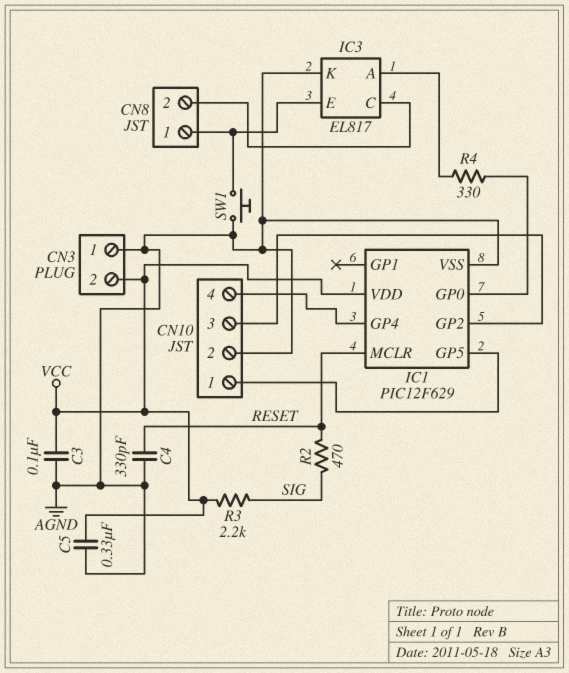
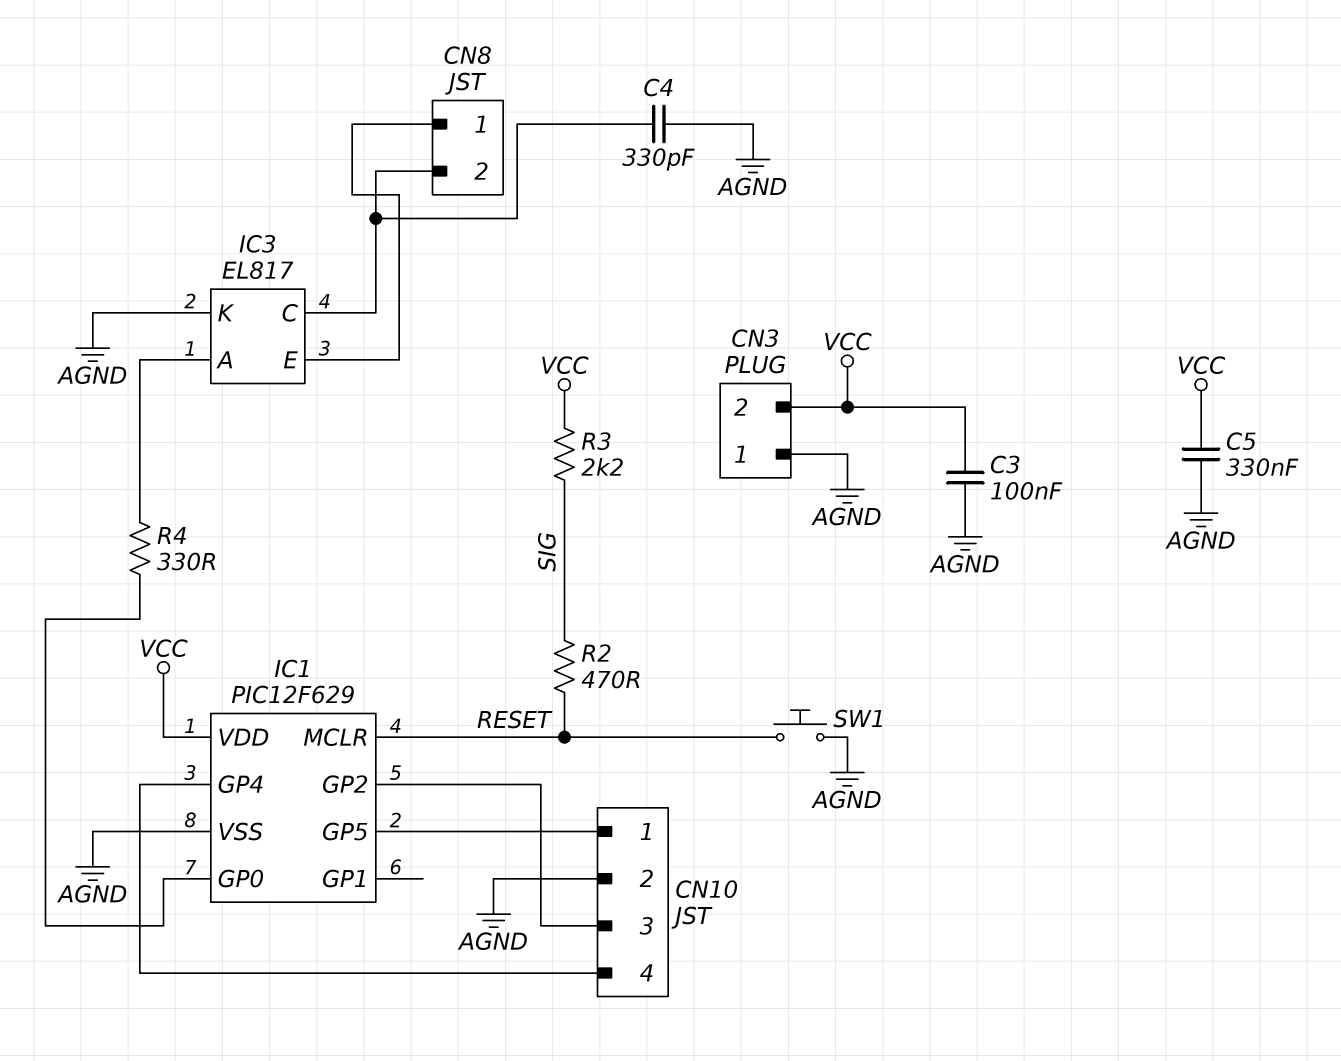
C4: 330pF (AGND, RESET) -> 330pF (AGND, CN8/2)
SW1: button (AGND, CN8/1) -> button (AGND, RESET)

